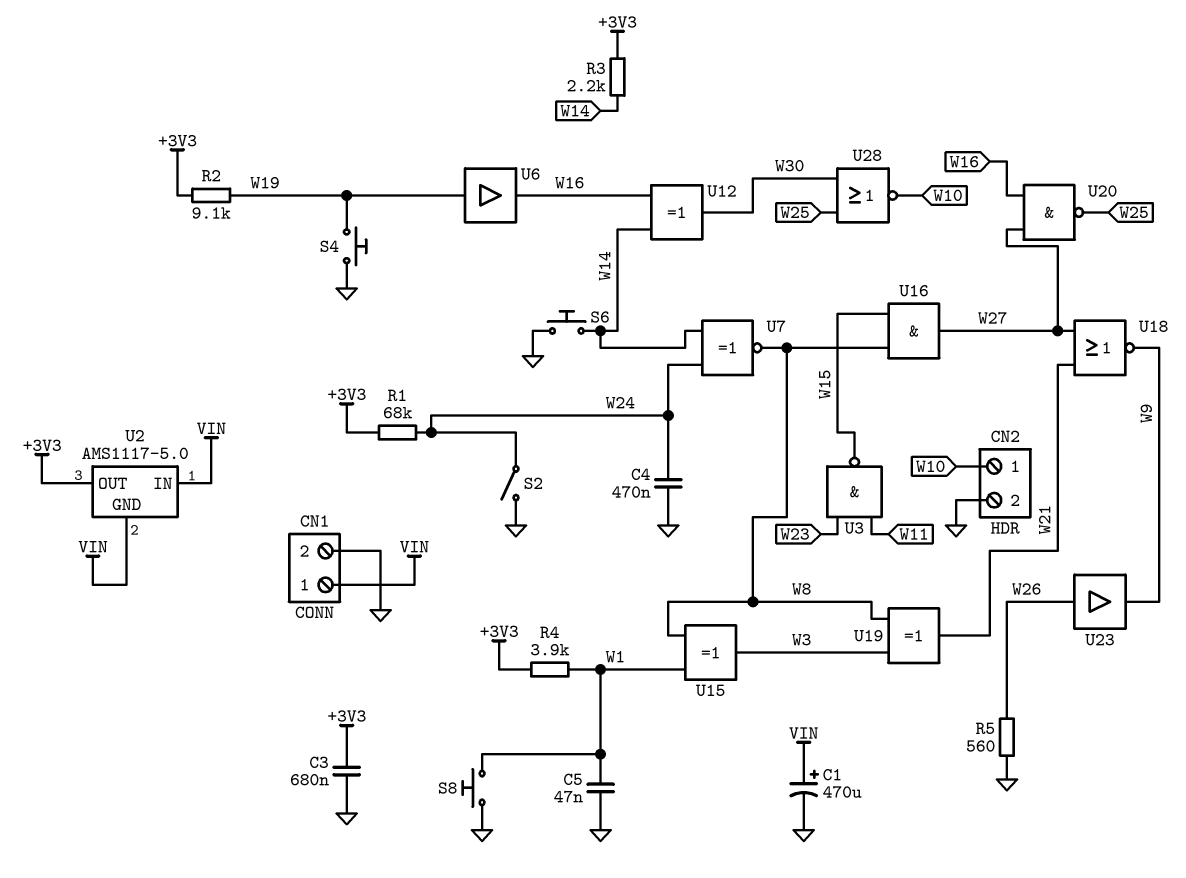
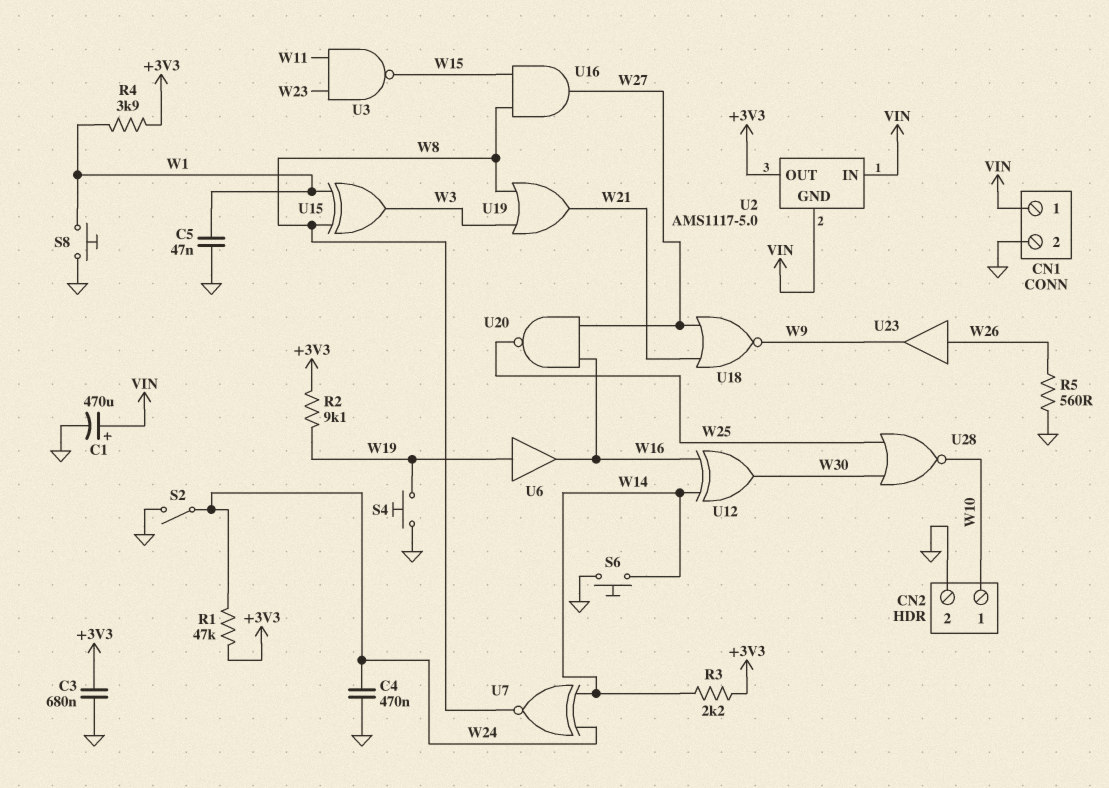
R1: 68k (+3V3, W24) -> 47k (+3V3, W24)
U19: XOR (in W3, in W8, out W21) -> OR (in W3, in W8, out W21)

